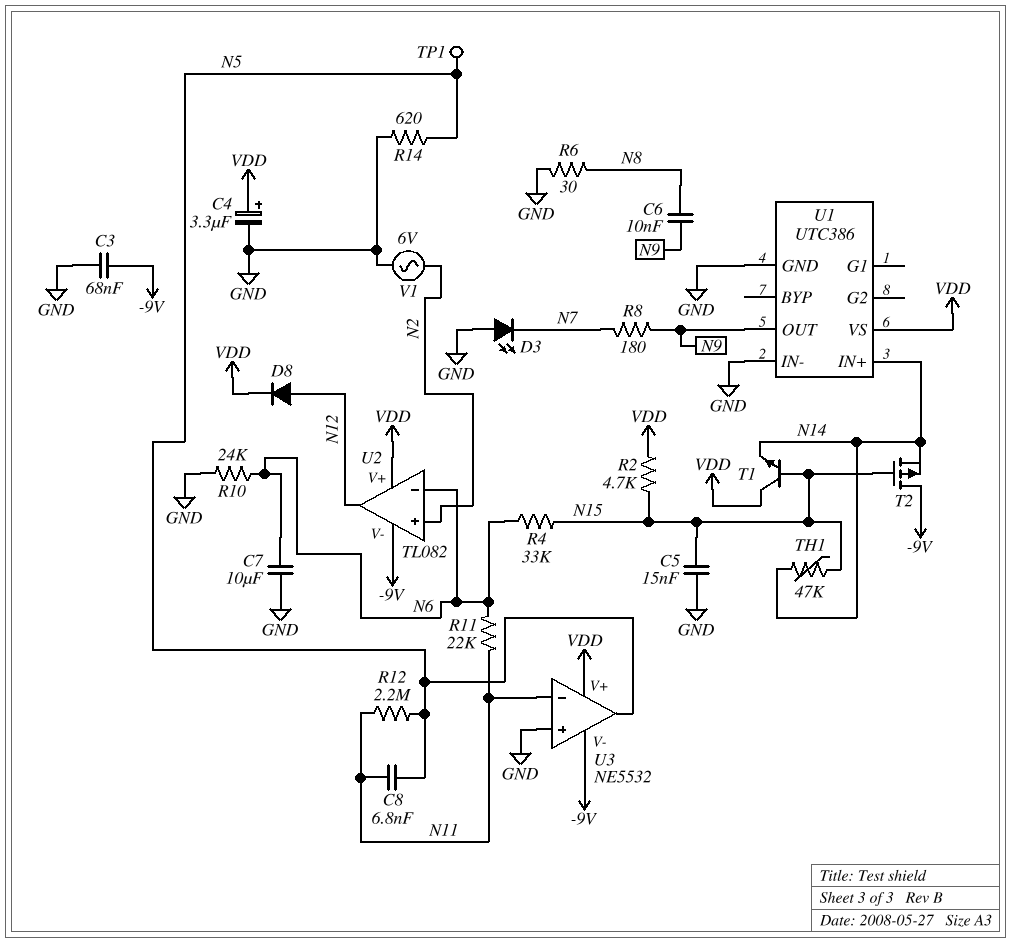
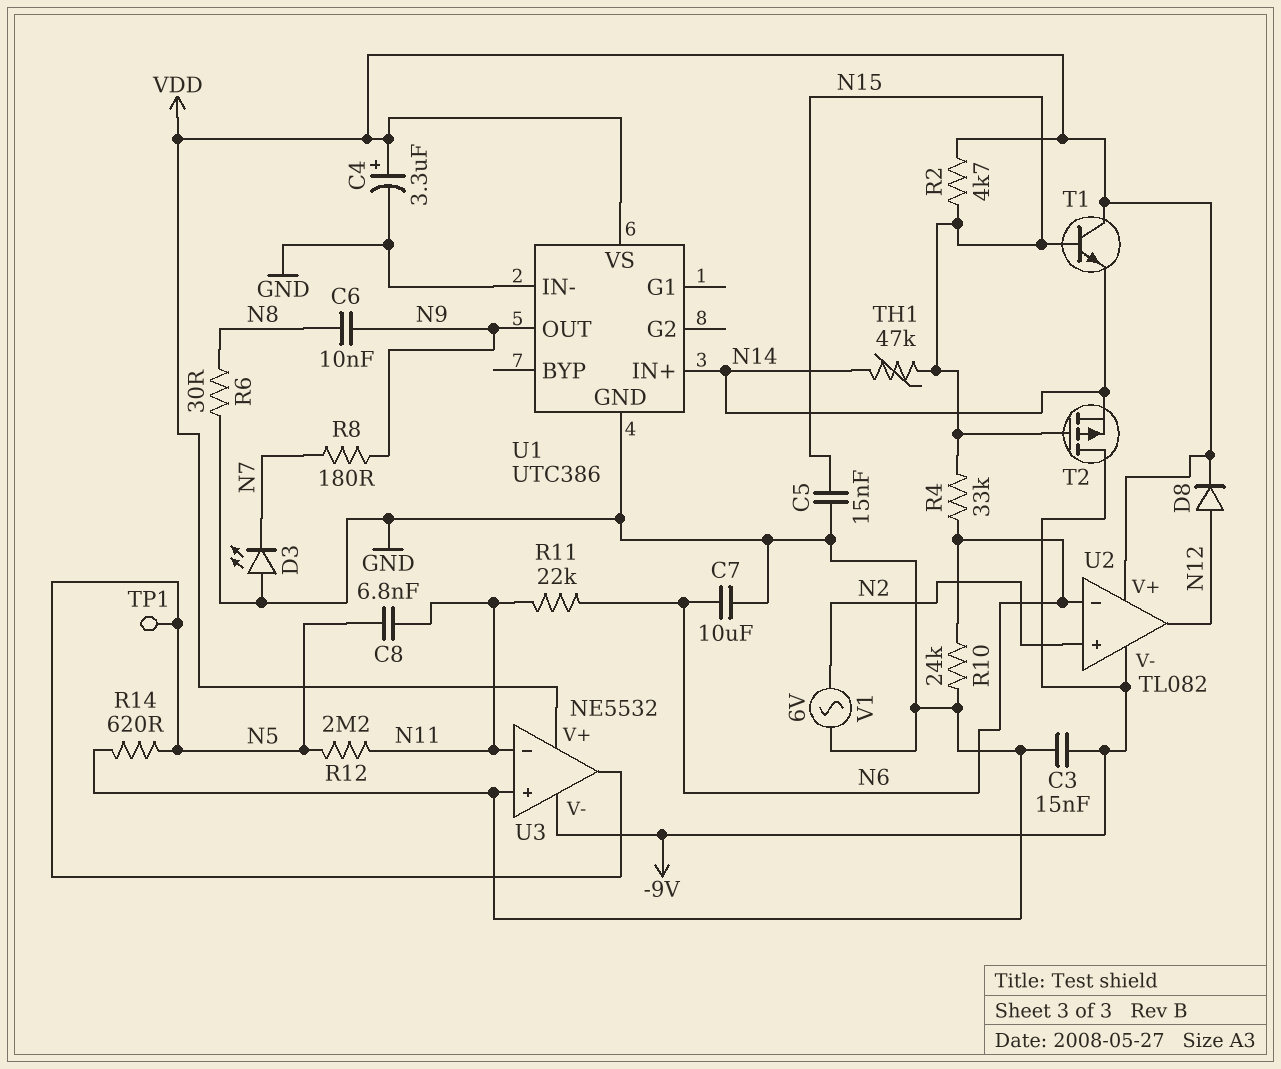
C3: 68nF (-9V, GND) -> 15nF (-9V, GND)

